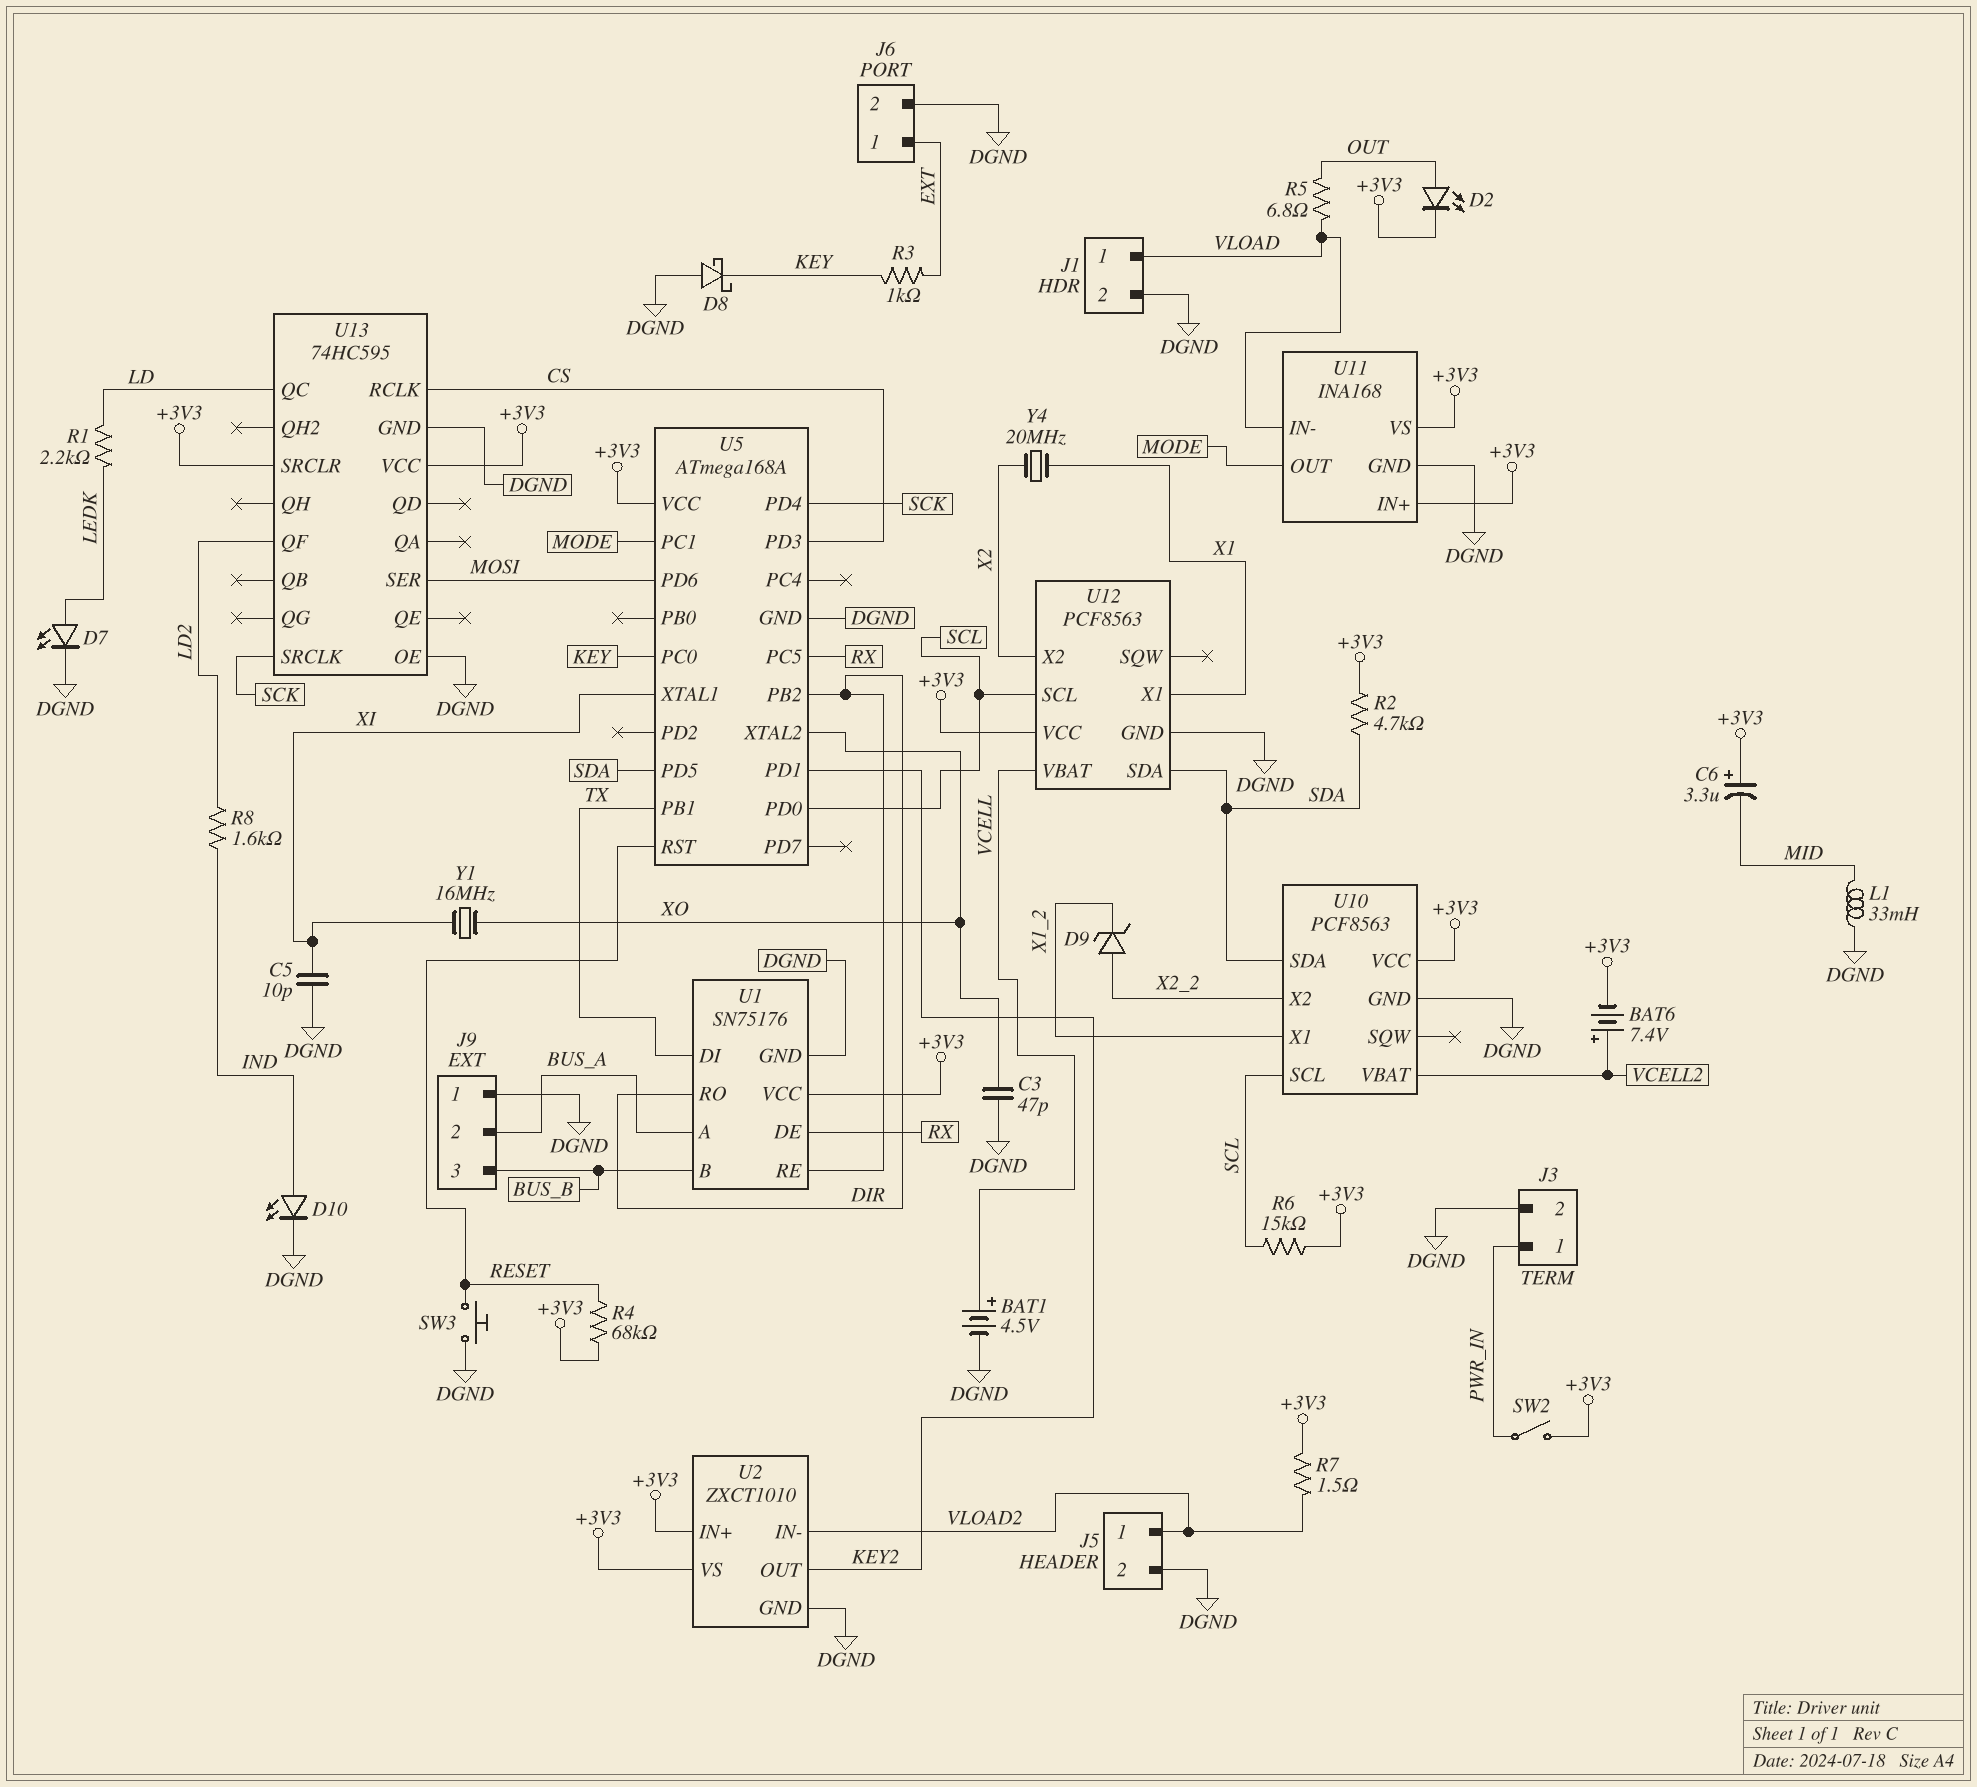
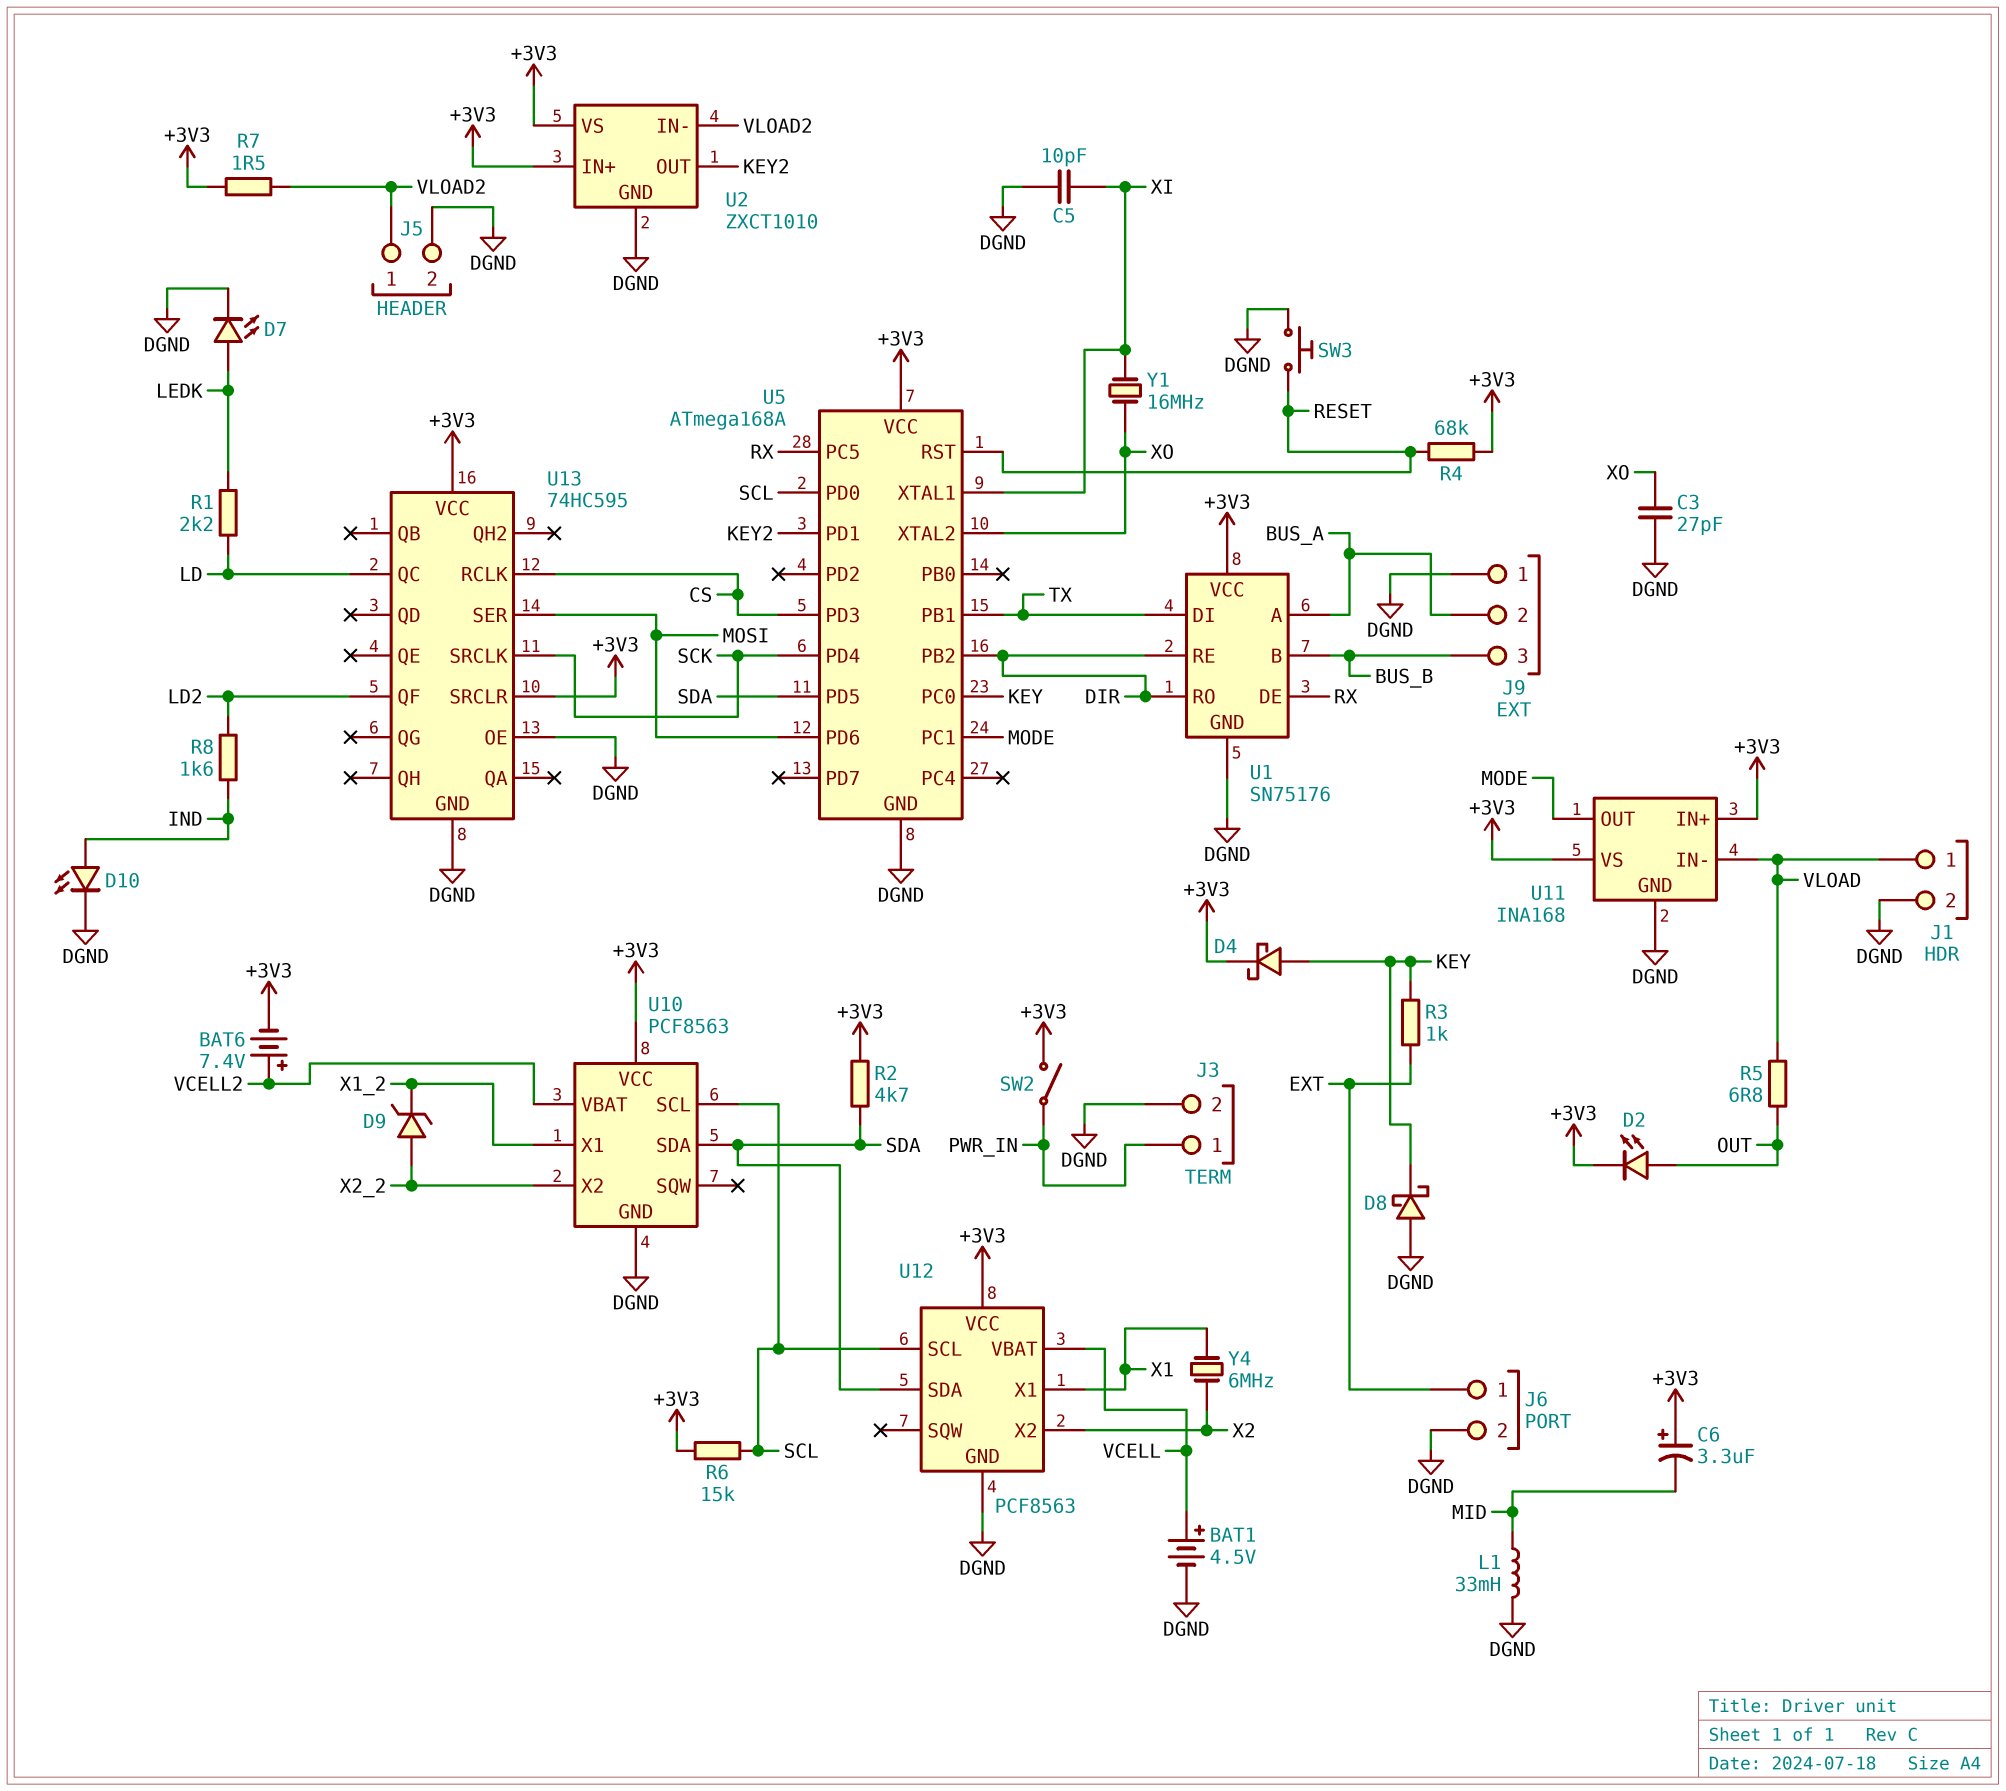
C3: 47pF (DGND, XO) -> 27pF (DGND, XO)
D4: none -> schottky (A KEY, K +3V3)
Y4: 20MHz (X1, X2) -> 6MHz (X1, X2)

